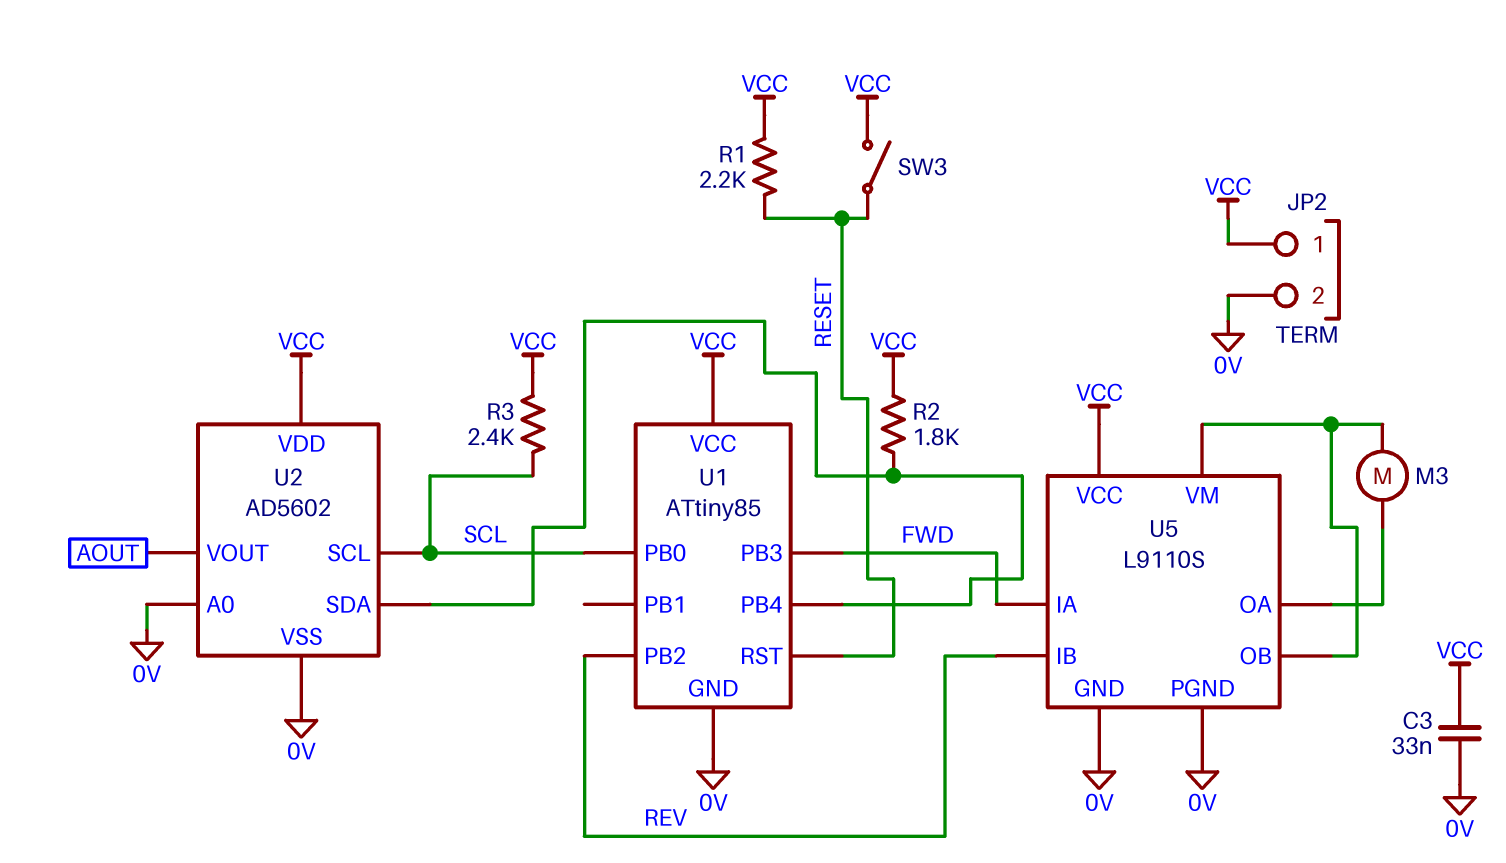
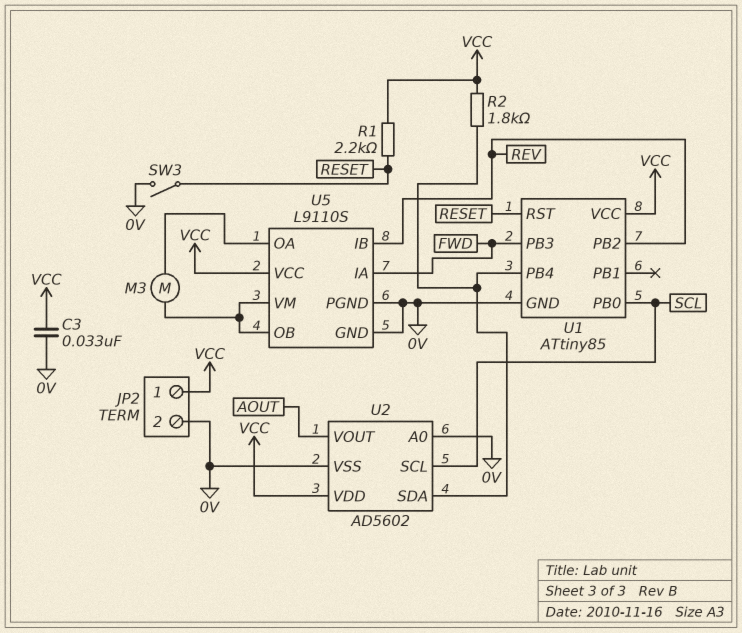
R3: 2.4k (SCL, VCC) -> none
SW3: switch (RESET, VCC) -> switch (0V, RESET)

